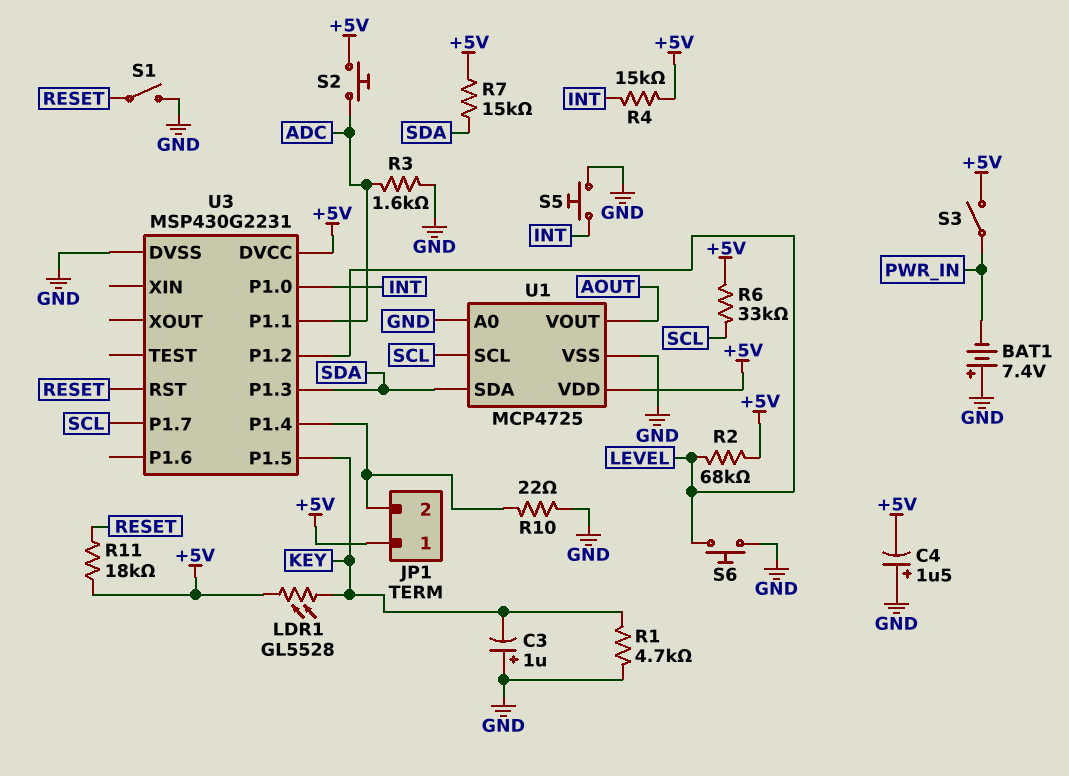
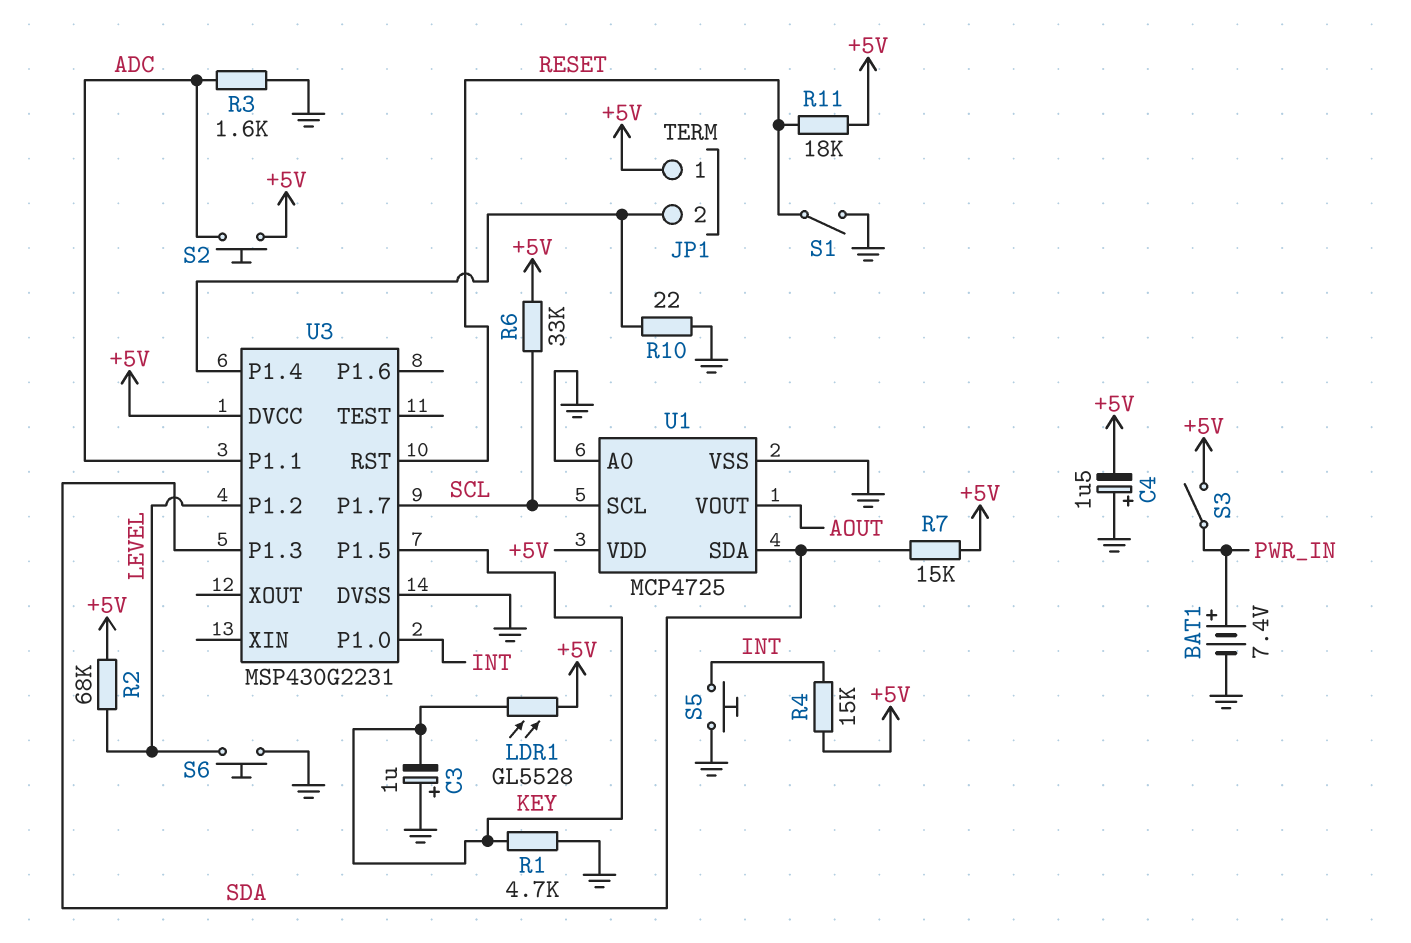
BAT1: 7.4V (plus GND, minus PWR_IN) -> 7.4V (plus PWR_IN, minus GND)

